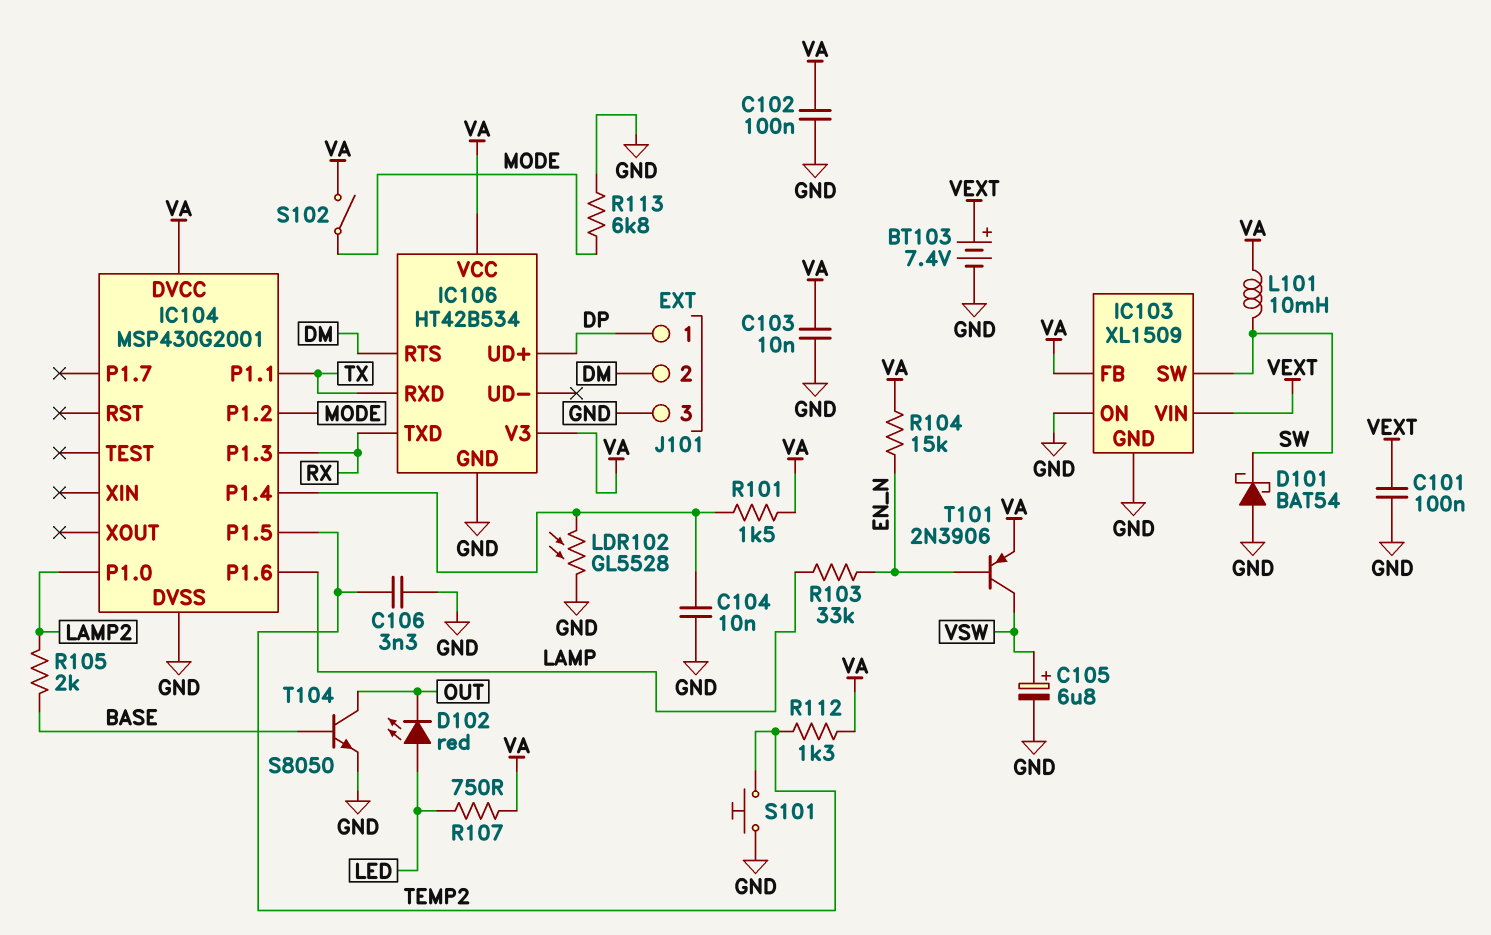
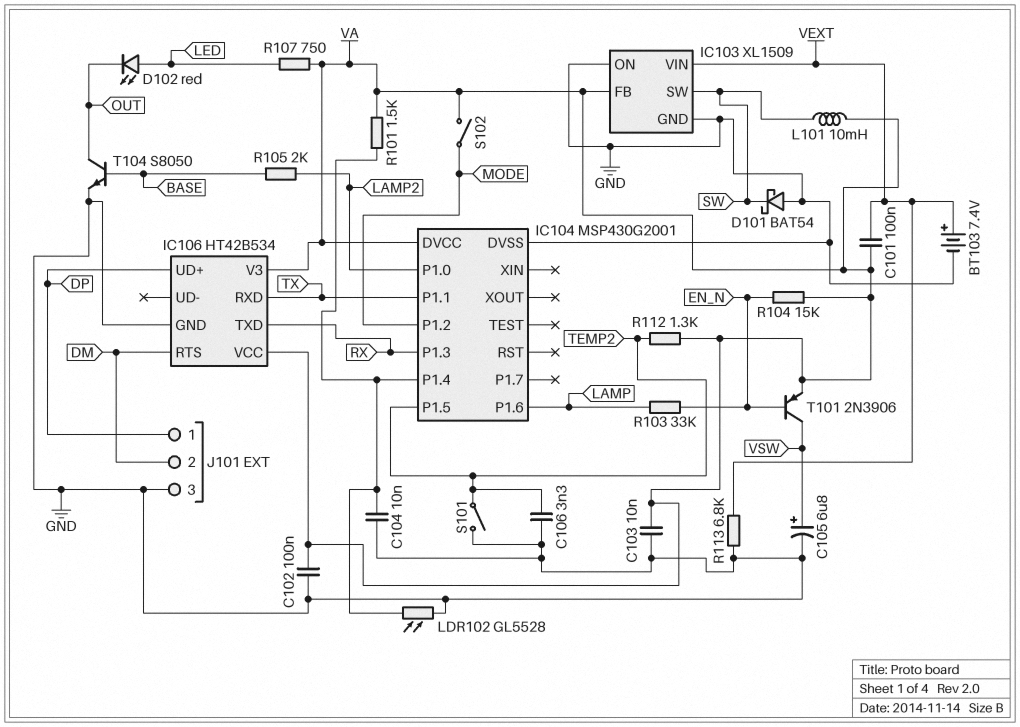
C101: 100nF (GND, VEXT) -> 100nF (VA, VEXT)
R113: 6.8k (GND, MODE) -> 6.8k (GND, VEXT)
S101: button (GND, TEMP2) -> switch (GND, TEMP2)

